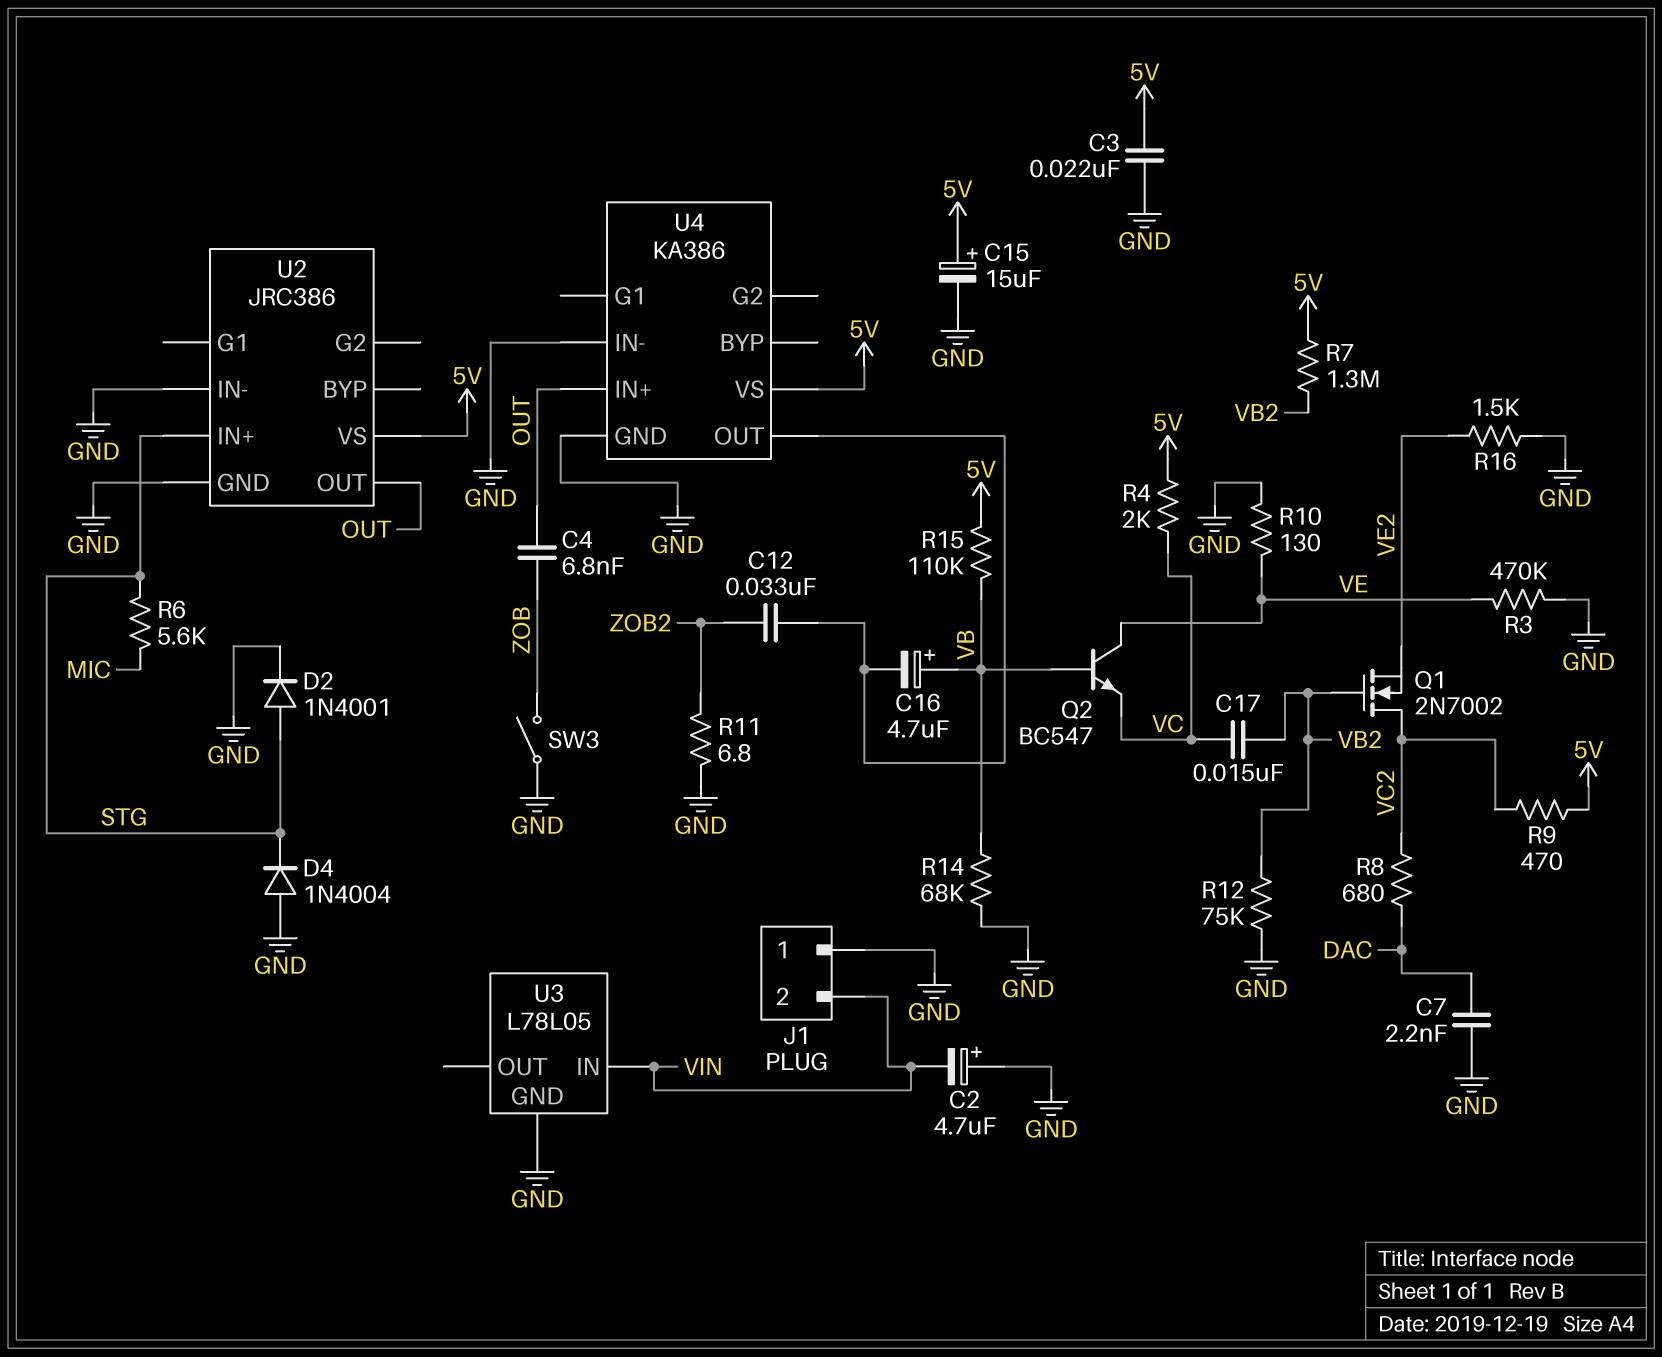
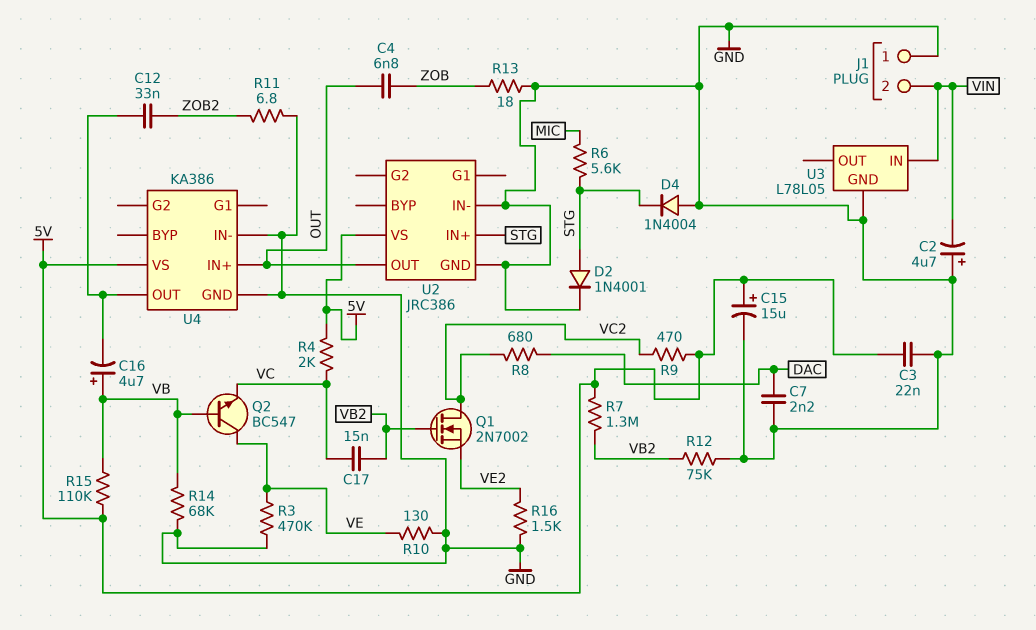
R13: none -> 18 (GND, ZOB)
SW3: switch (GND, ZOB) -> none

